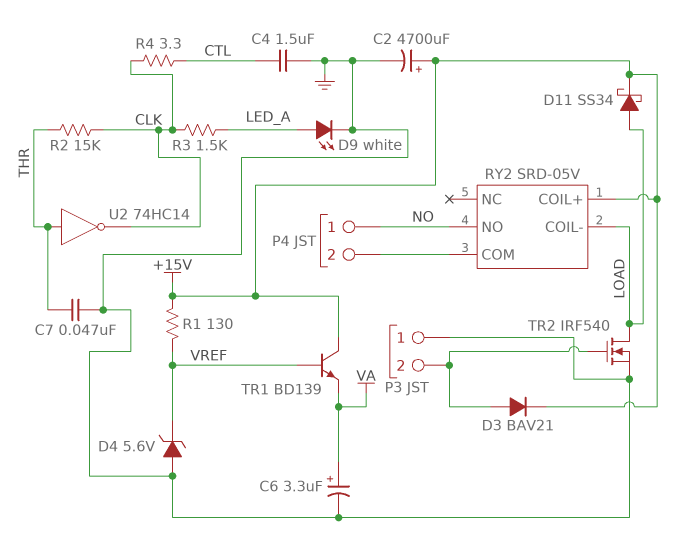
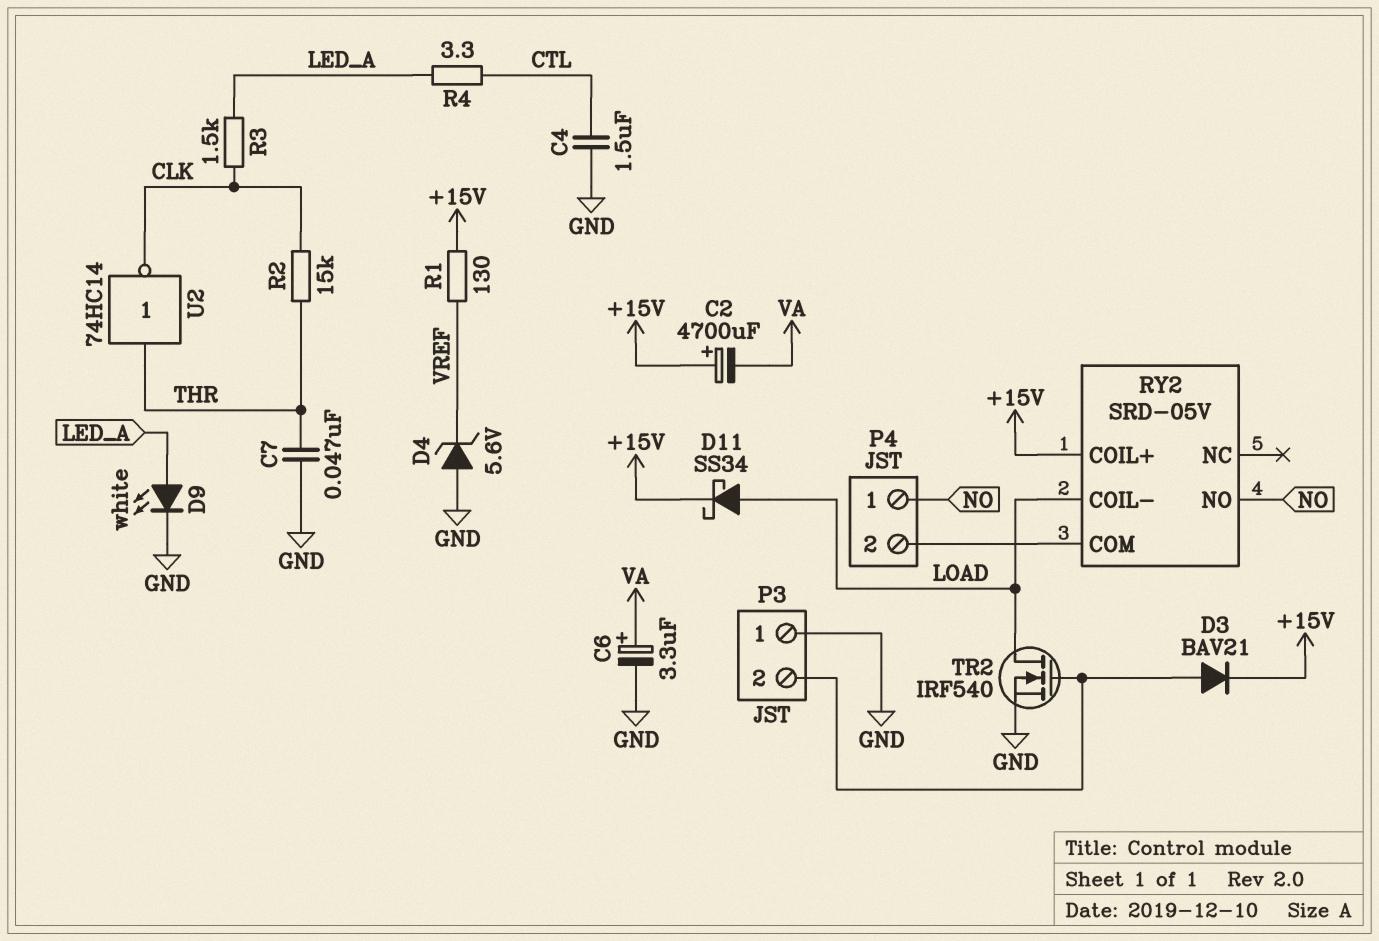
C2: 4700uF (plus +15V, minus GND) -> 4700uF (plus +15V, minus VA)
R4: 3.3 (CLK, CTL) -> 3.3 (CTL, LED_A)
TR1: NPN BD139 (B VREF, C +15V, E VA) -> none

